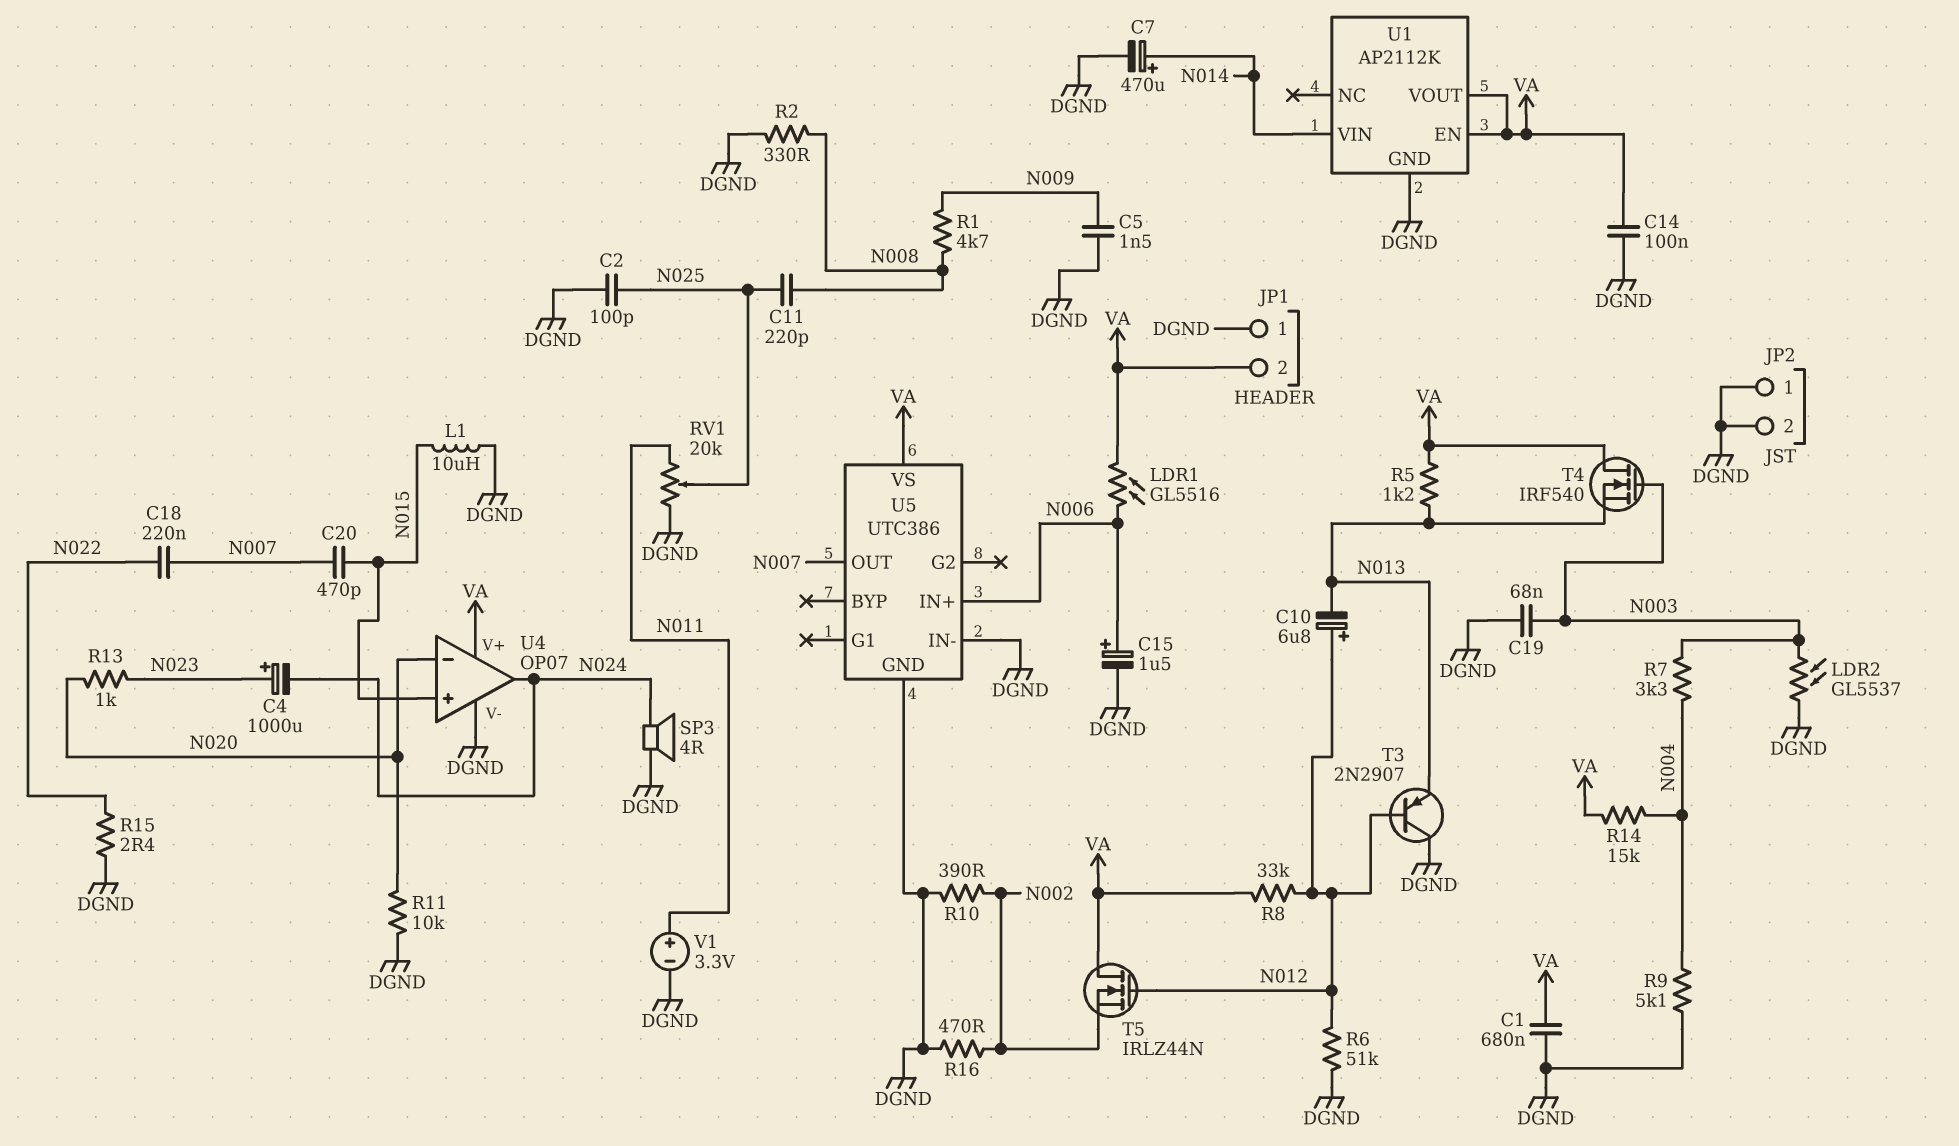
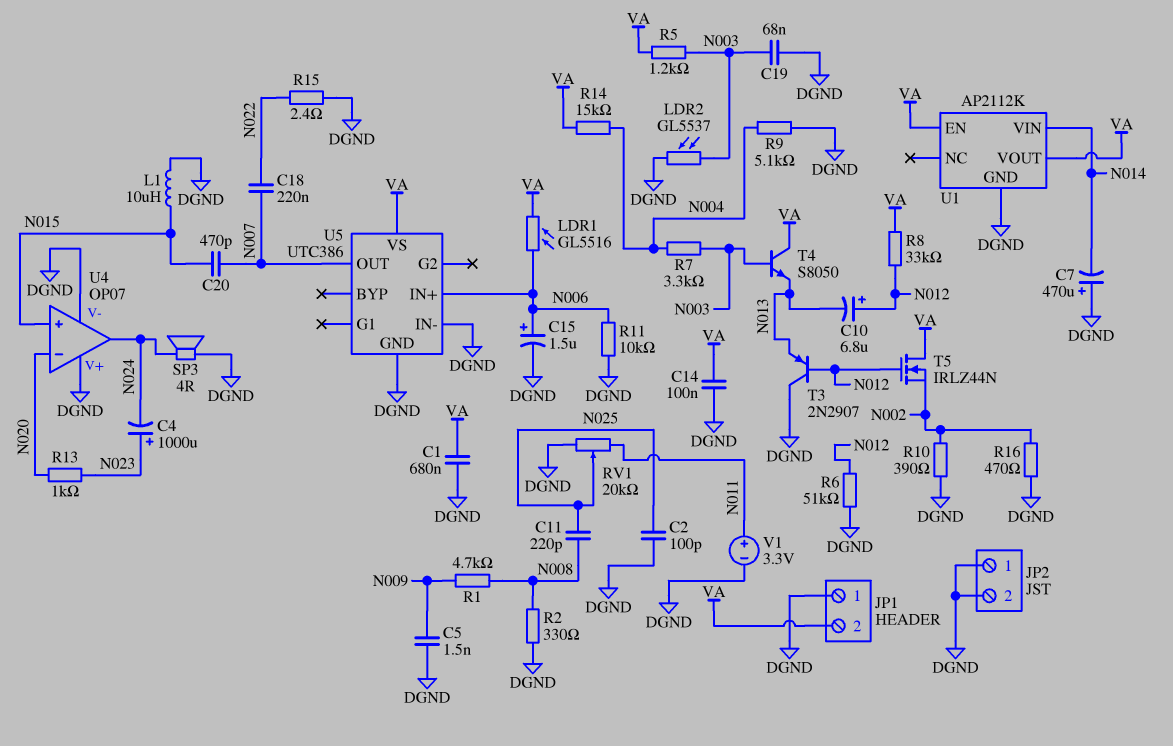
C7: 470uF (plus N014, minus DGND) -> 470uF (plus DGND, minus N014)
R5: 1.2k (N013, VA) -> 1.2k (N003, VA)
R11: 10k (DGND, N020) -> 10k (DGND, N006)
T4: NMOS IRF540 (G N003, D VA, S N013) -> NPN S8050 (B N003, C VA, E N013)
U4 pin V+: VA -> DGND

